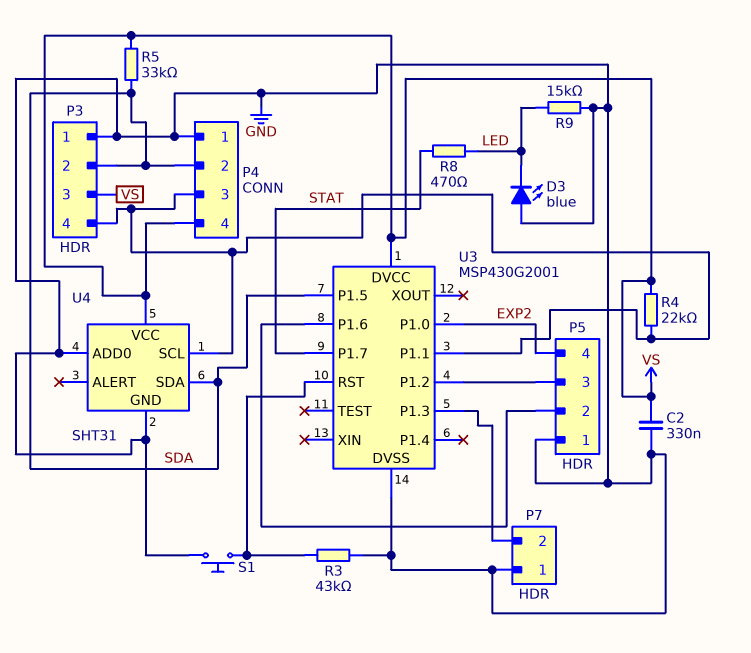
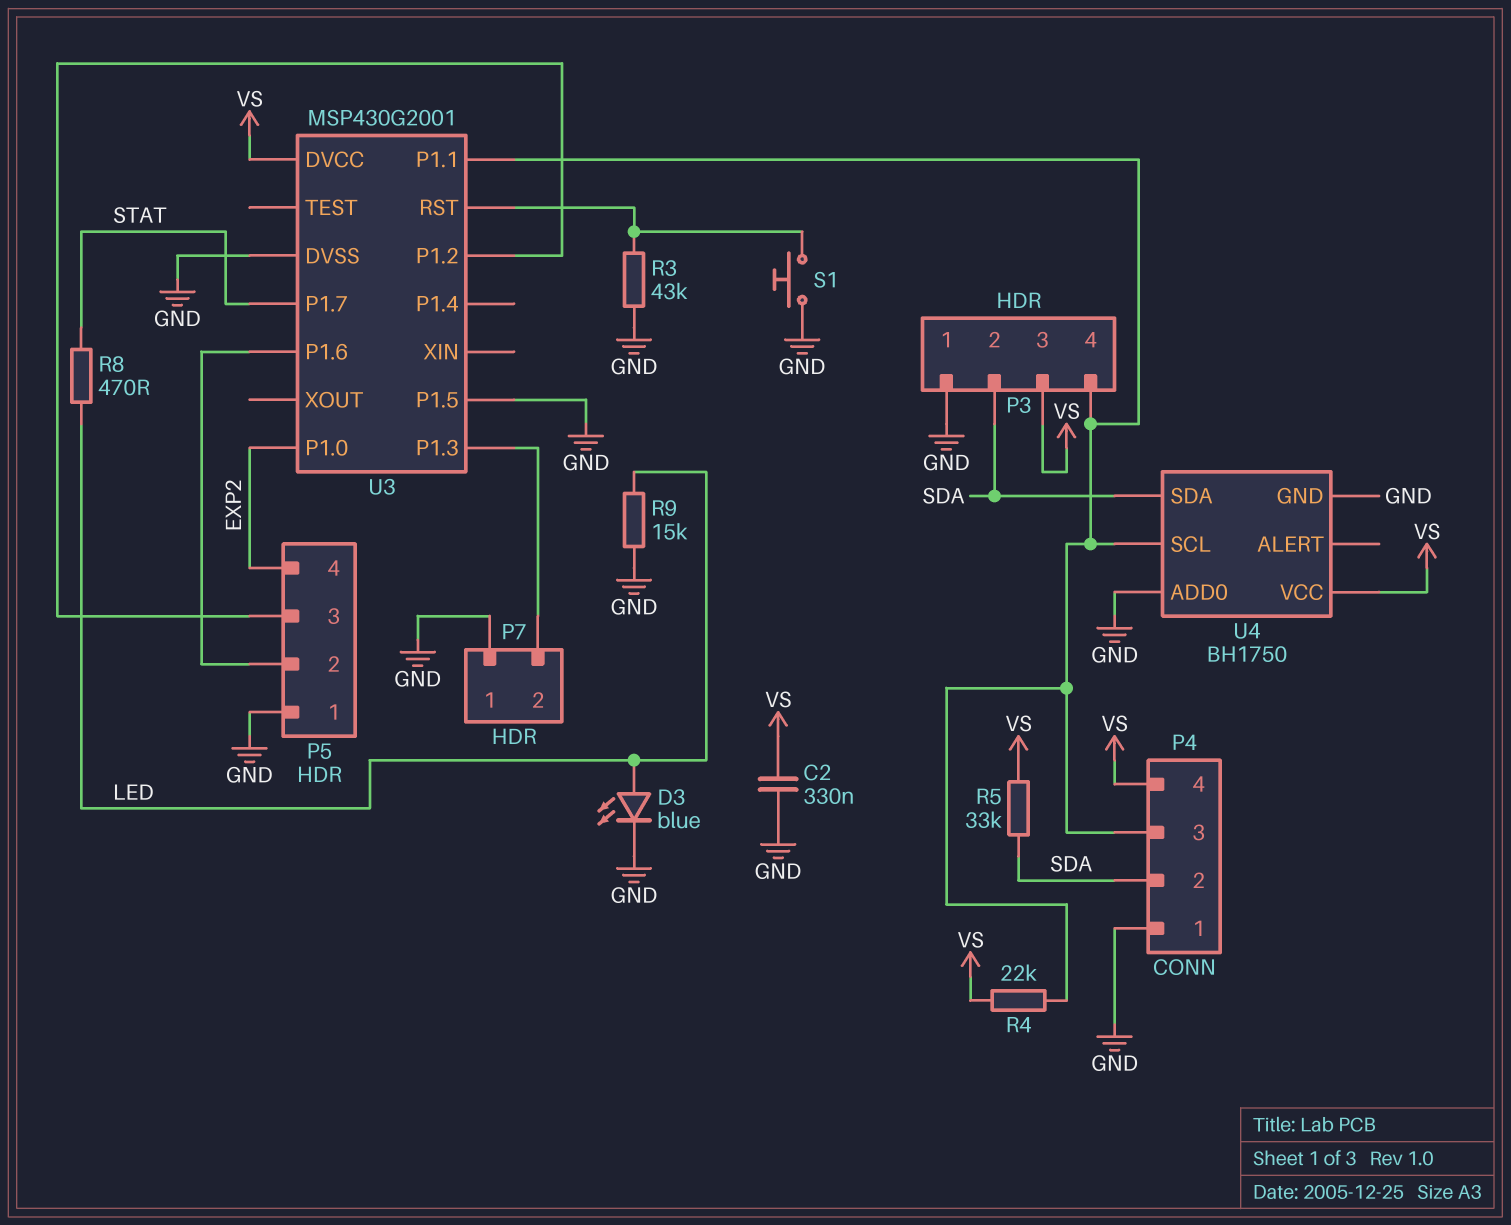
D3: LED blue (A GND, K LED) -> LED blue (A LED, K GND)
U3 pin P1.5: SDA -> GND
U4: SHT31 -> BH1750

